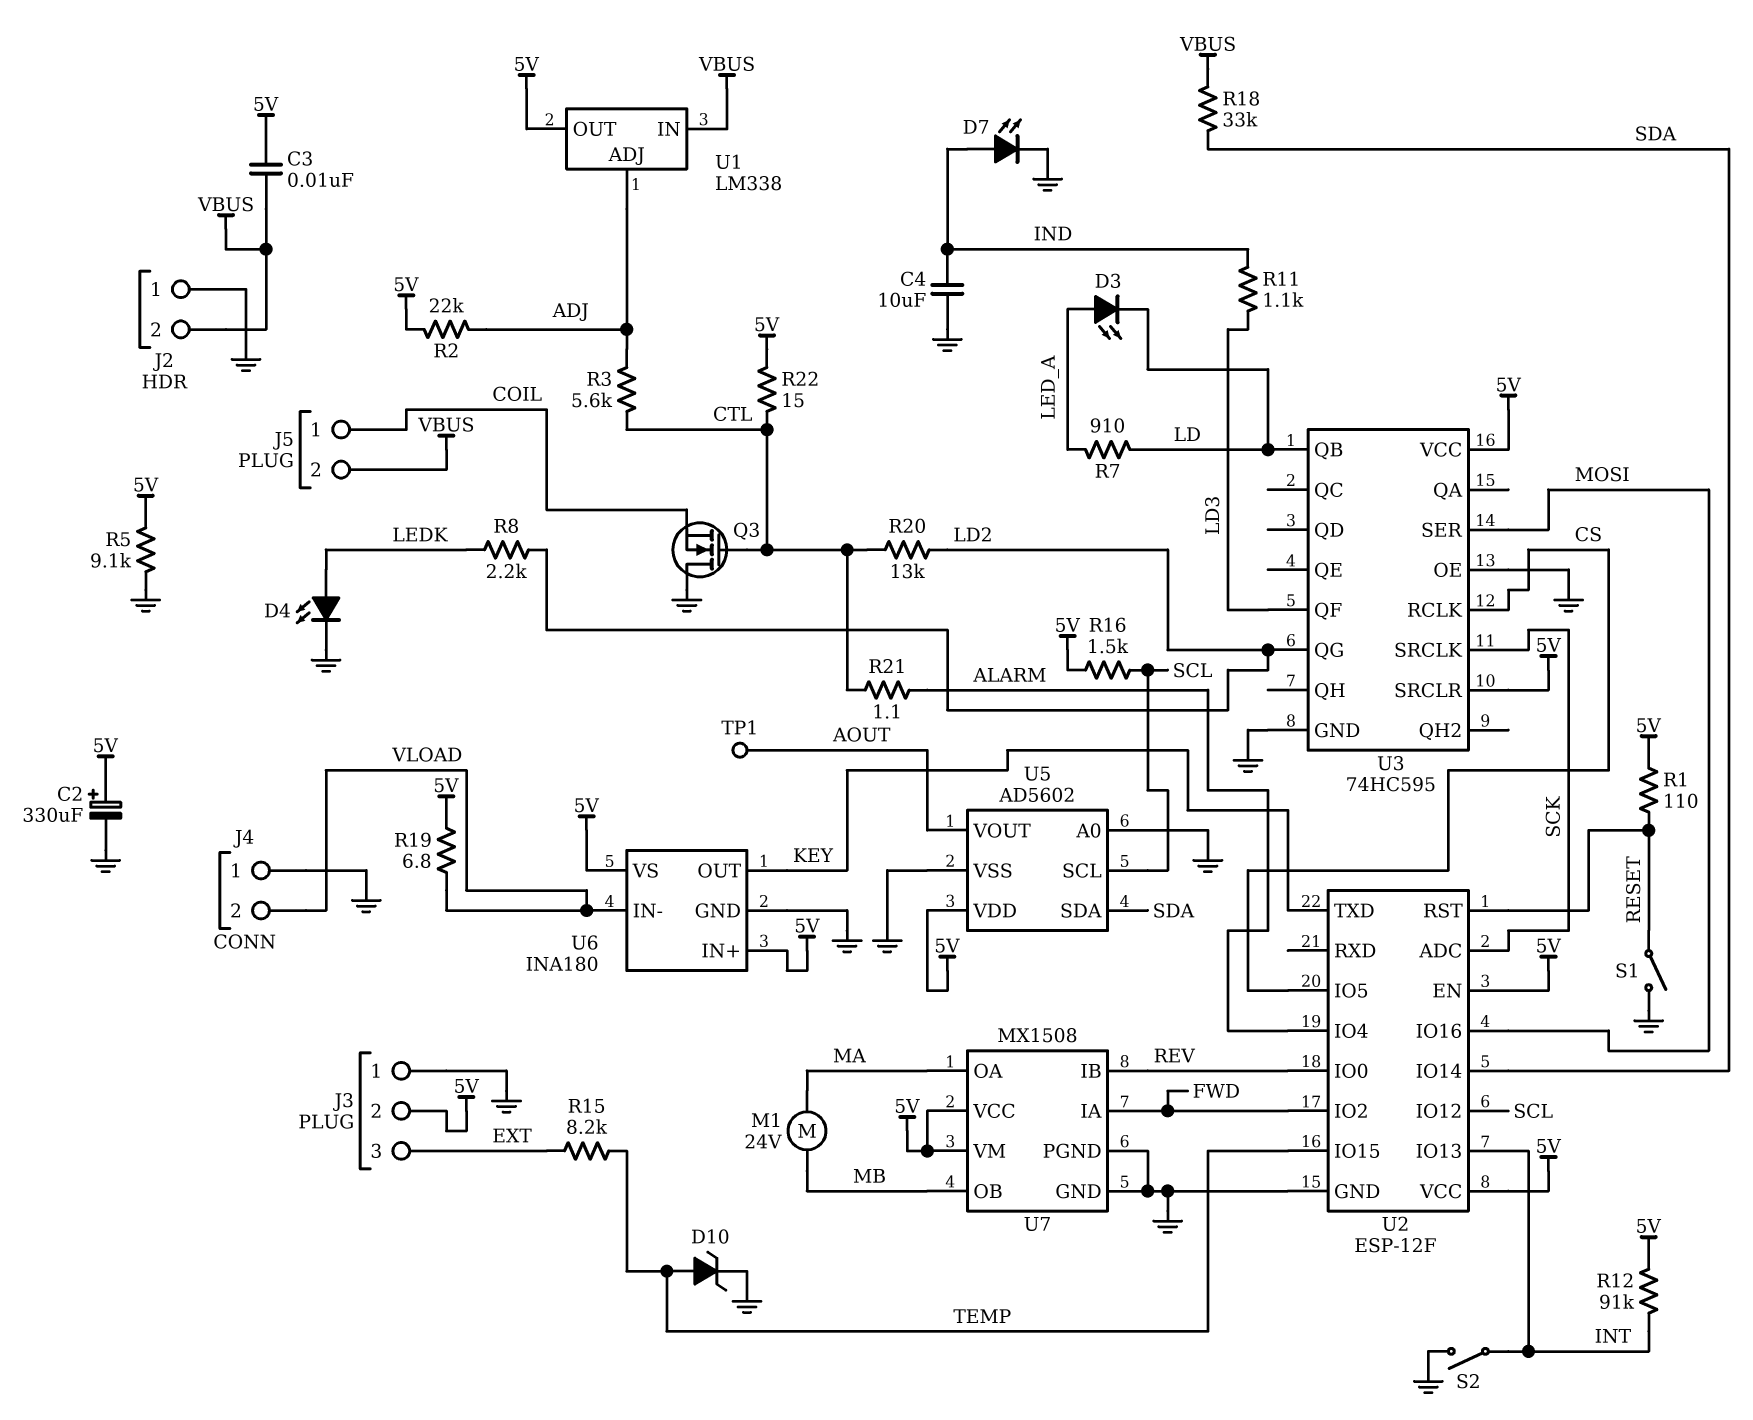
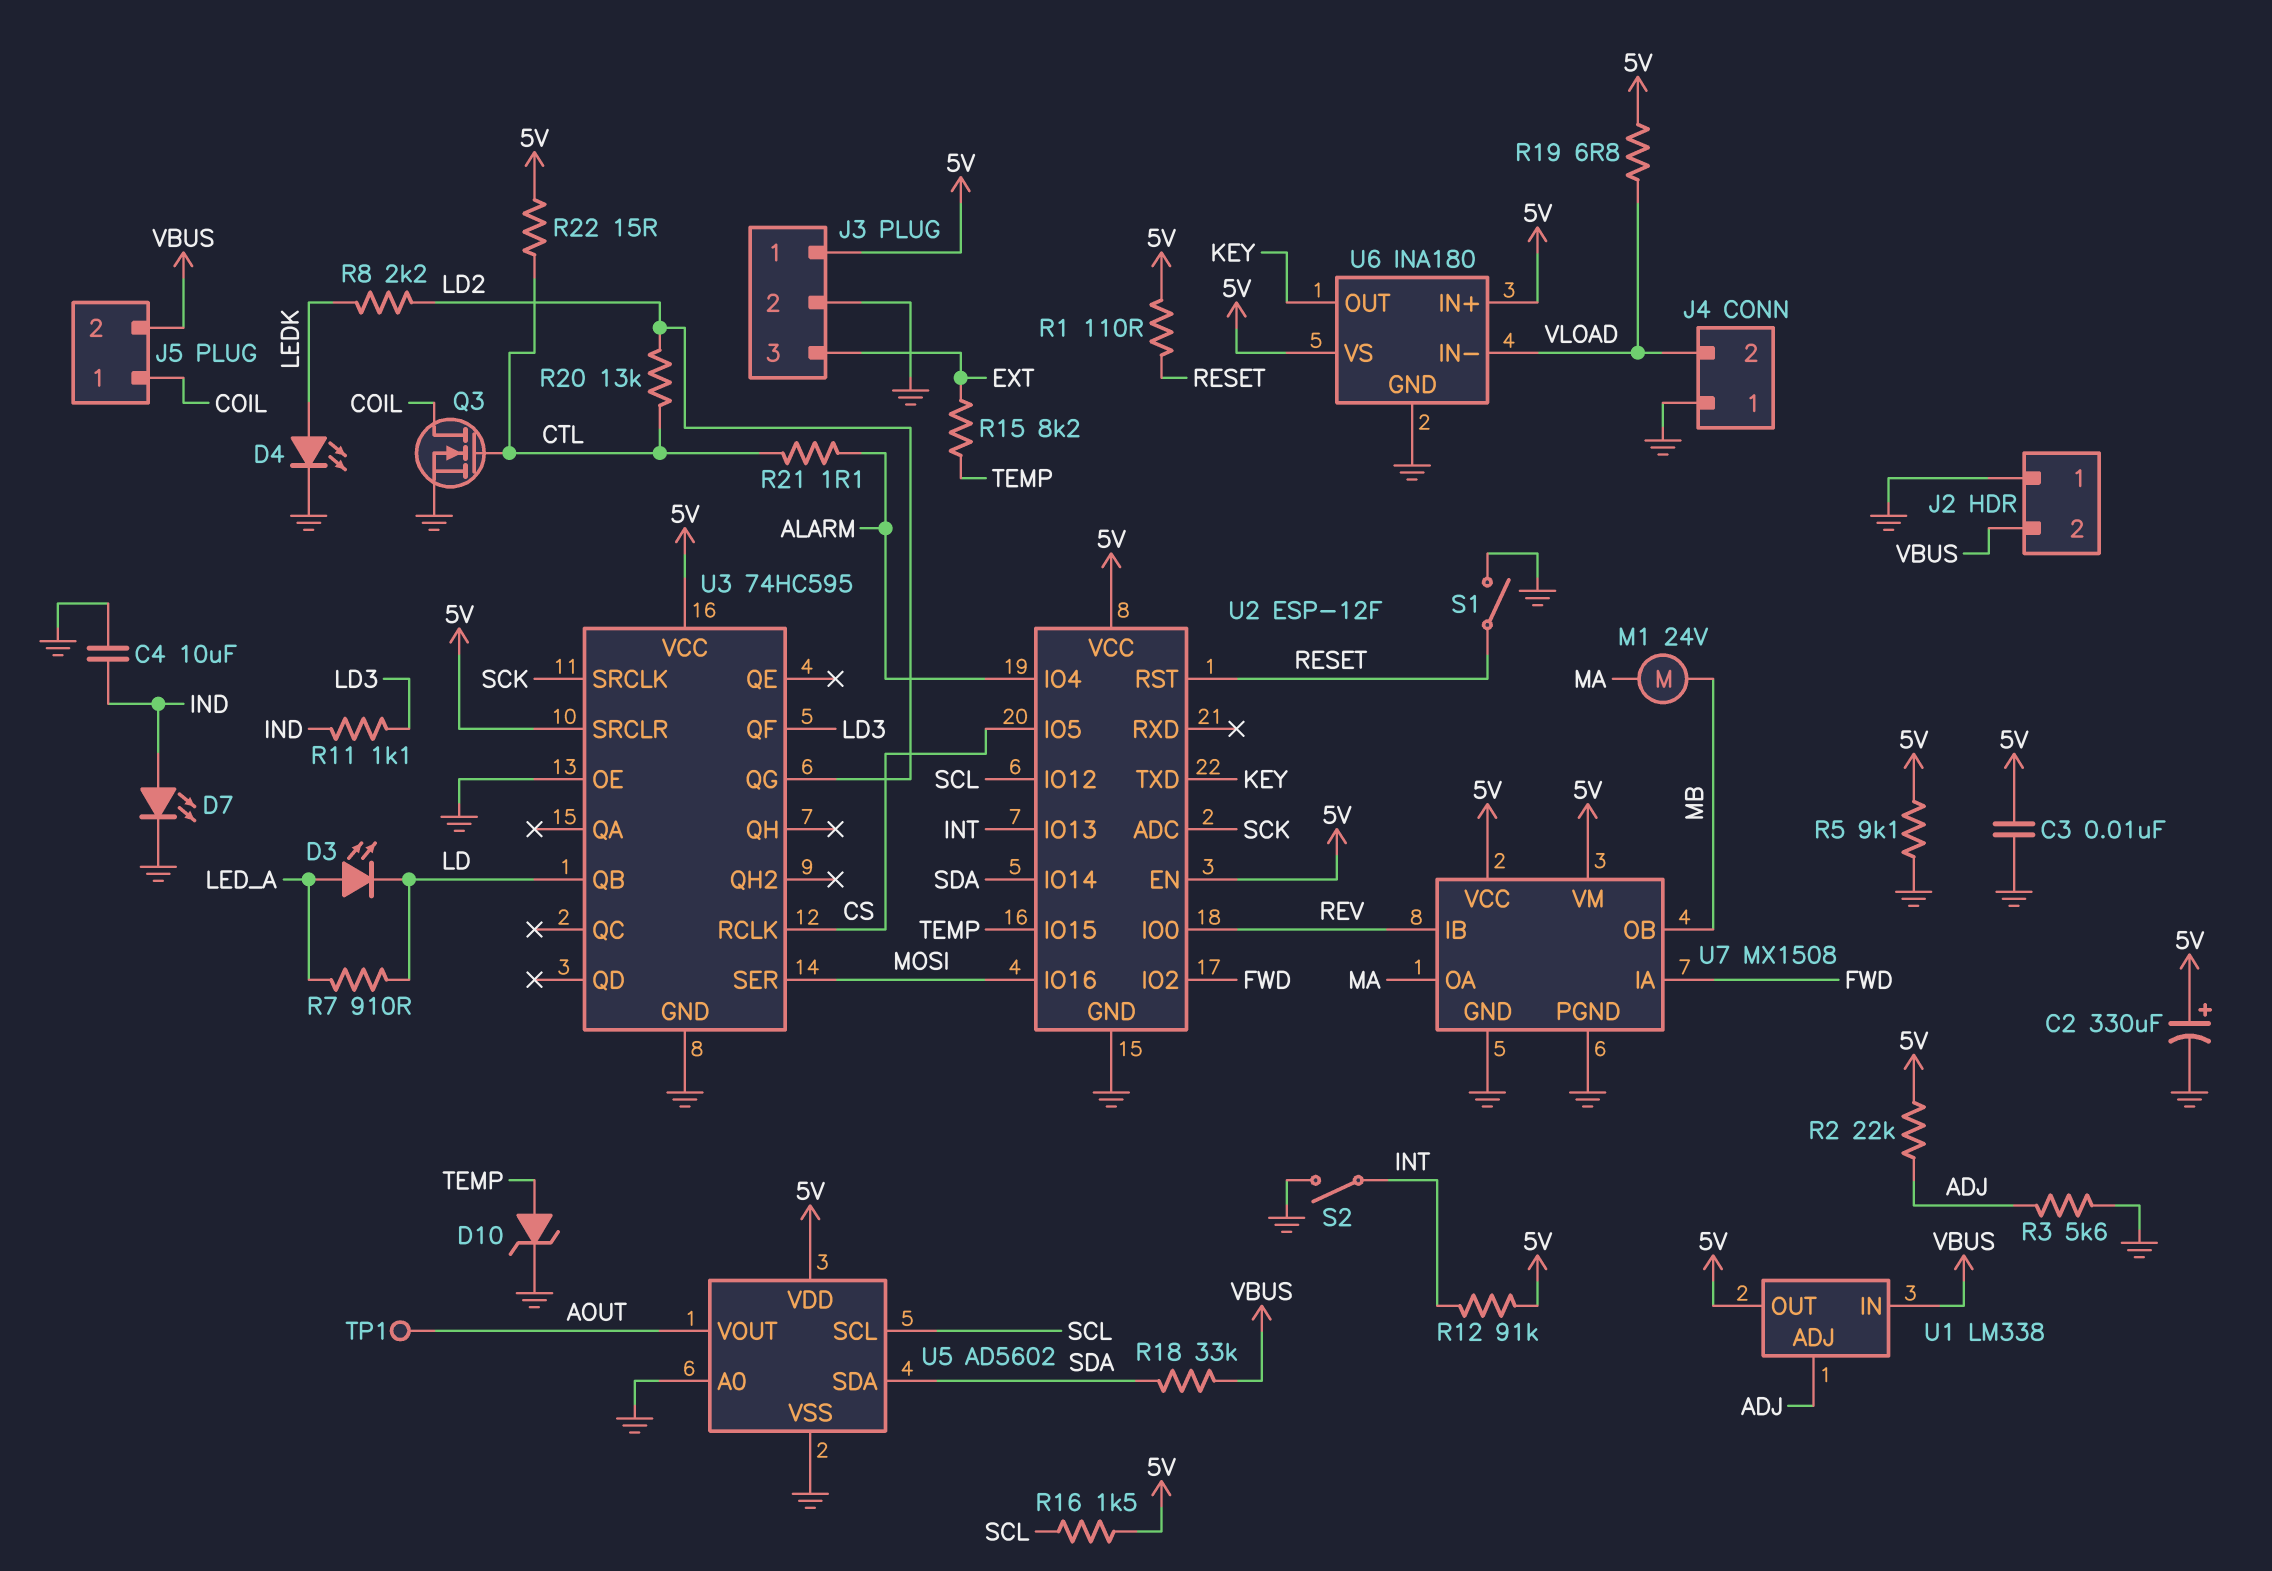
C3: 10nF (5V, VBUS) -> 10nF (5V, GND)
J3 pin 1: GND -> 5V
J3 pin 2: 5V -> GND
Q3: NMOS (G CTL, D GND, S COIL) -> NMOS (G CTL, D COIL, S GND)
R3: 5.6k (ADJ, CTL) -> 5.6k (ADJ, GND)

